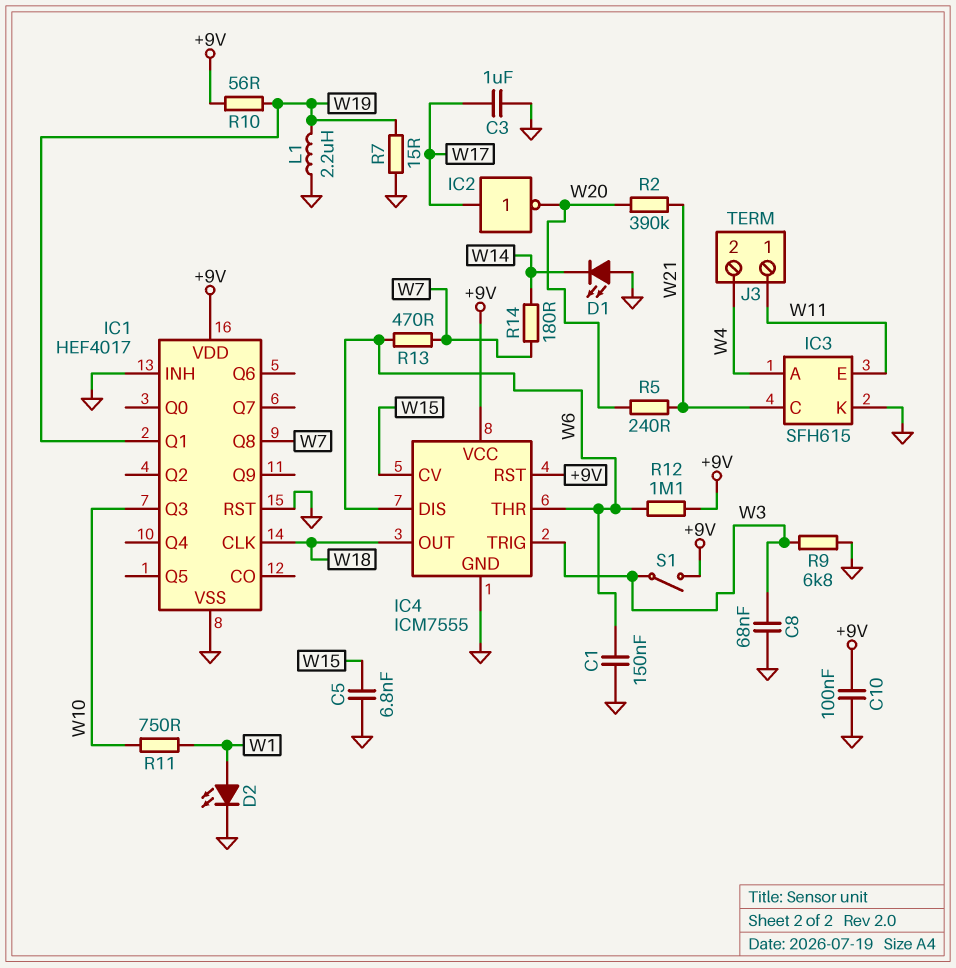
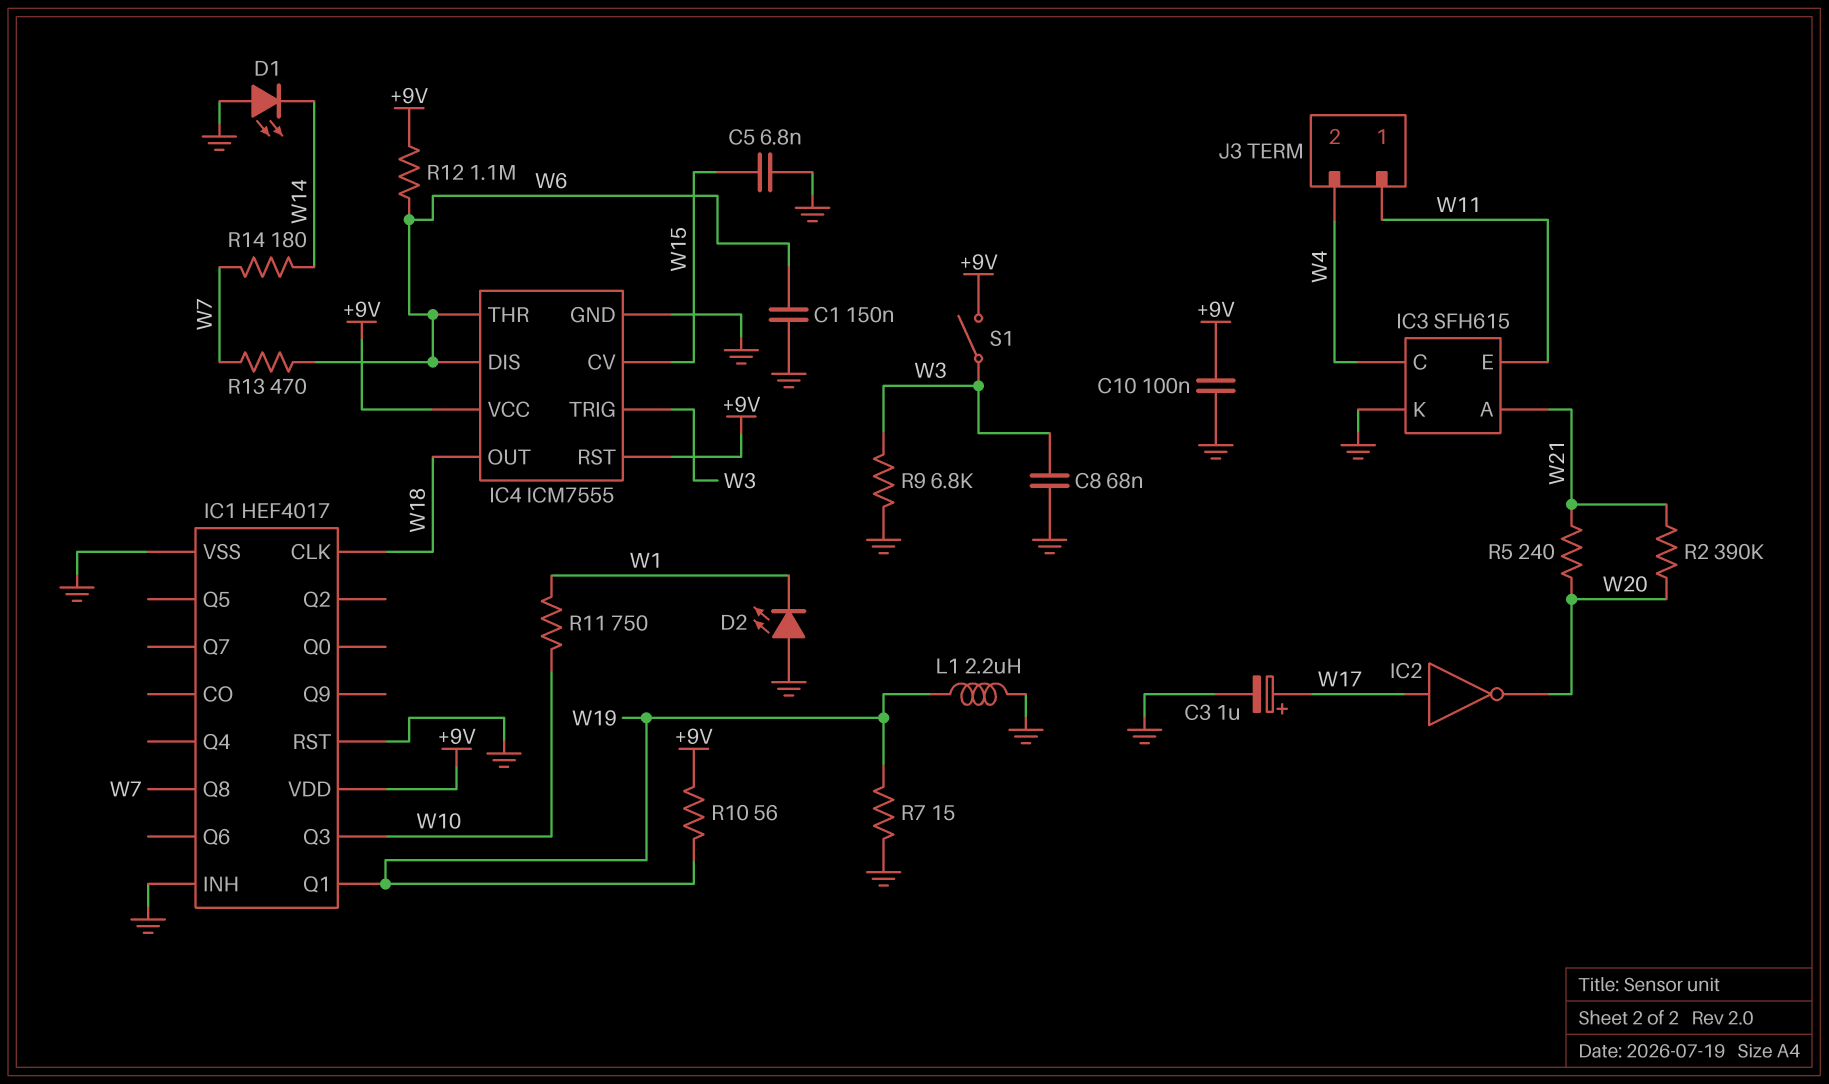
C3: 1uF (GND, W17) -> 1uF (plus W17, minus GND)
D2: LED (A W1, K GND) -> LED (A GND, K W1)
IC3 pin A: W4 -> W21
IC3 pin C: W21 -> W4

